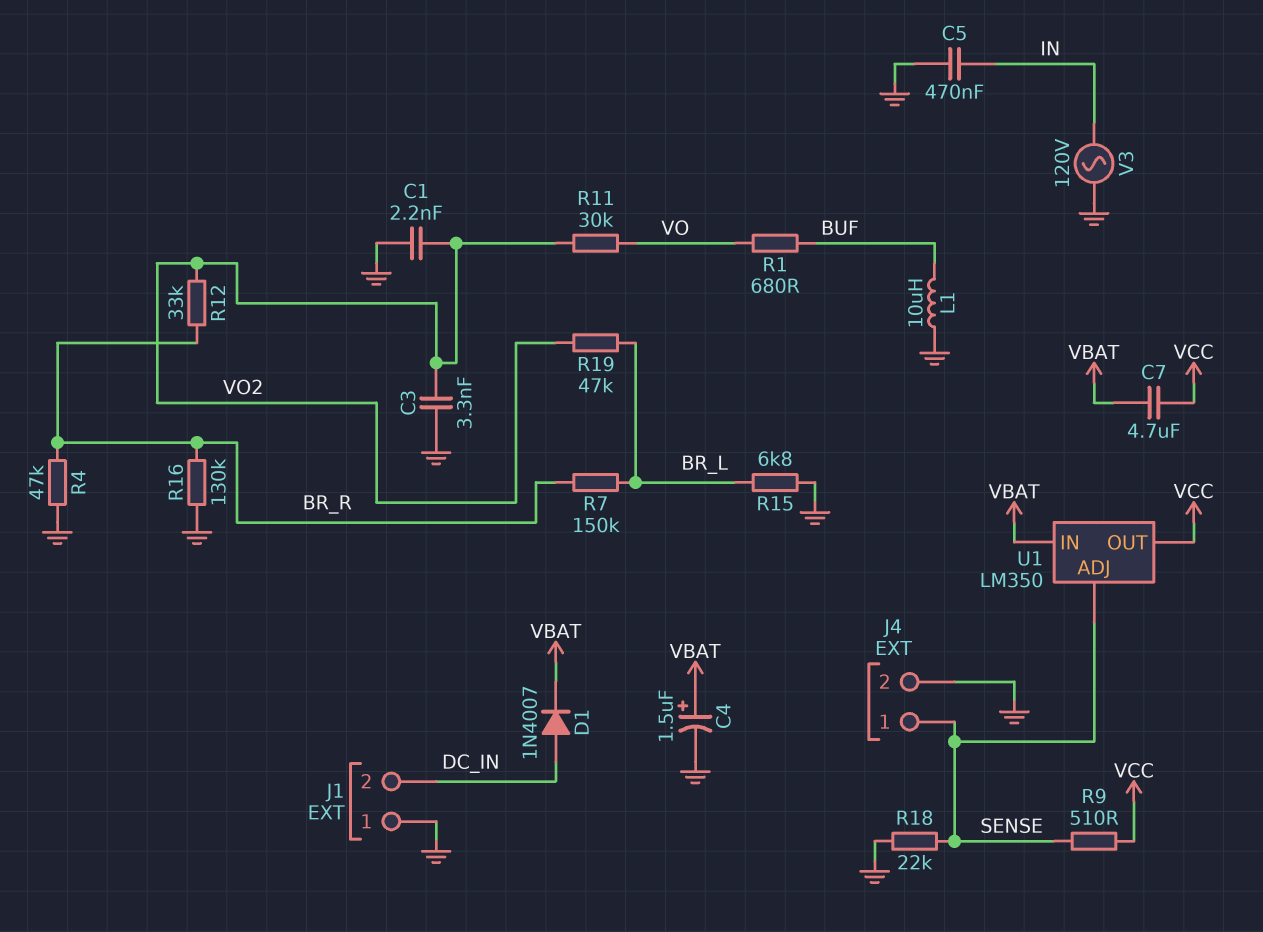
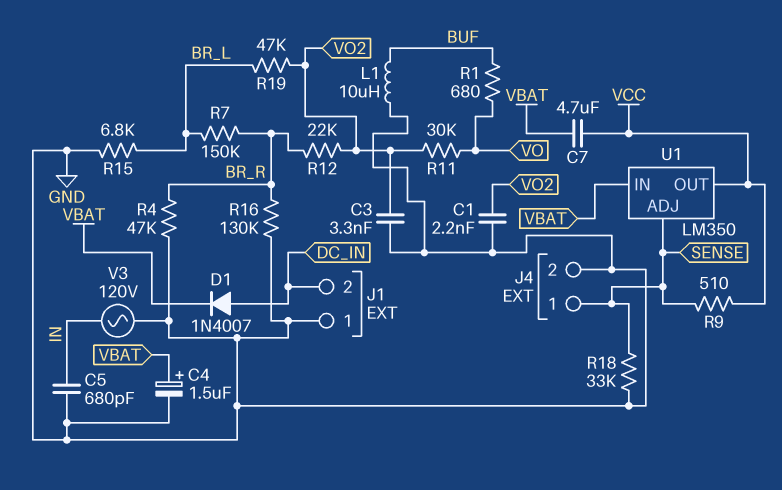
C5: 470nF (GND, IN) -> 680pF (GND, IN)
R12: 33k (BR_R, VO2) -> 22k (BR_R, VO2)
R18: 22k (GND, SENSE) -> 33k (GND, SENSE)

